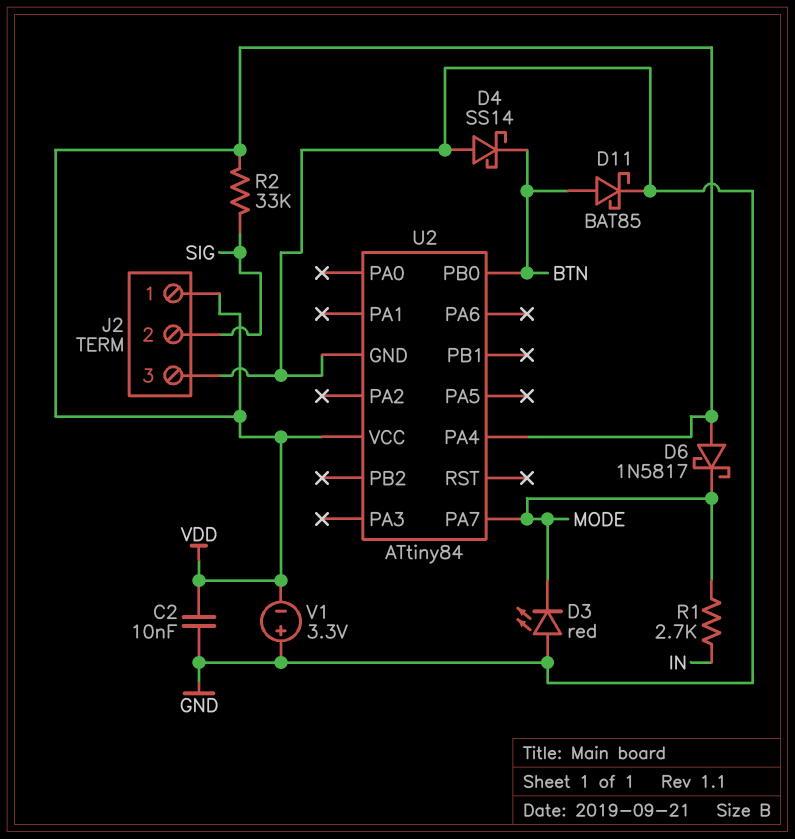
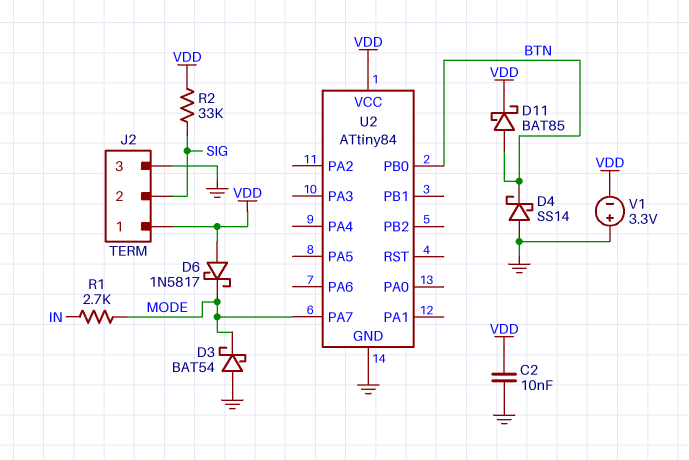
D3: LED red (A GND, K MODE) -> schottky BAT54 (A GND, K MODE)
D11: schottky BAT85 (A BTN, K GND) -> schottky BAT85 (A BTN, K VDD)
U2 pin PA4: VDD -> none

